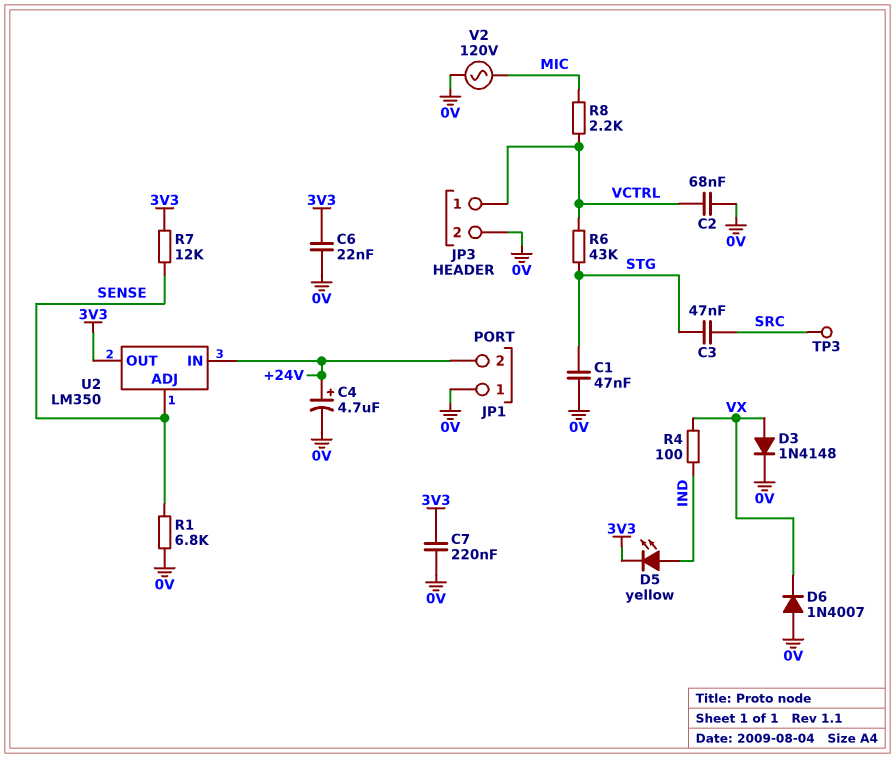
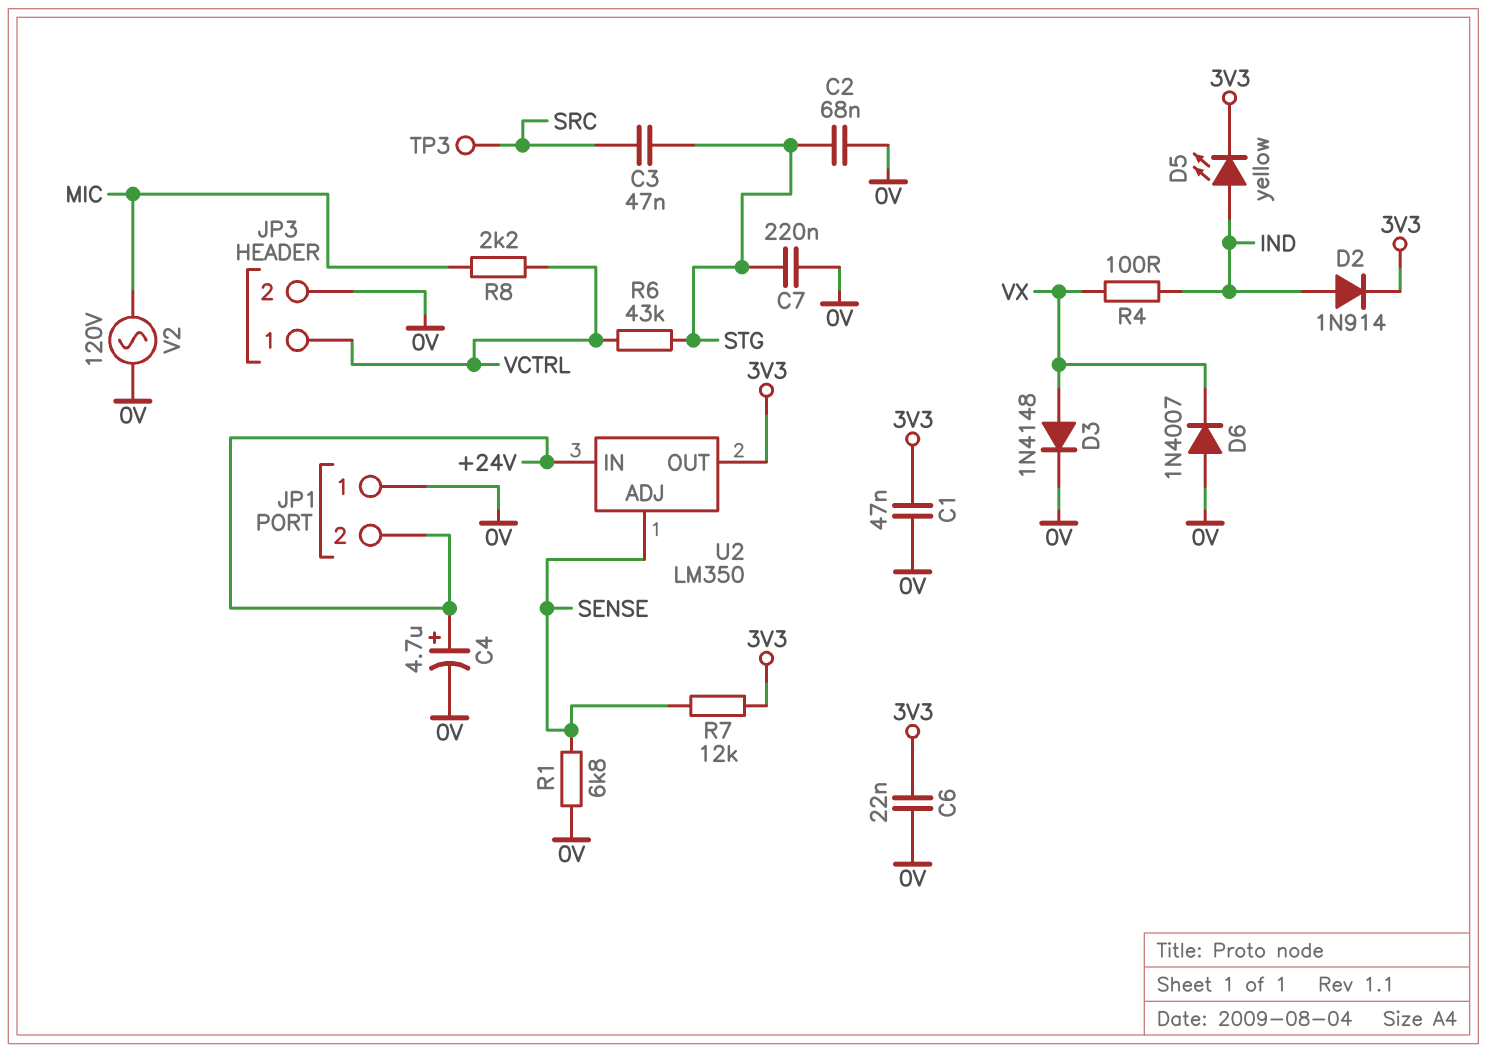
C1: 47nF (0V, STG) -> 47nF (0V, 3V3)
C2: 68nF (0V, VCTRL) -> 68nF (0V, STG)
C7: 220nF (0V, 3V3) -> 220nF (0V, STG)
D2: none -> diode 1N914 (A IND, K 3V3)

